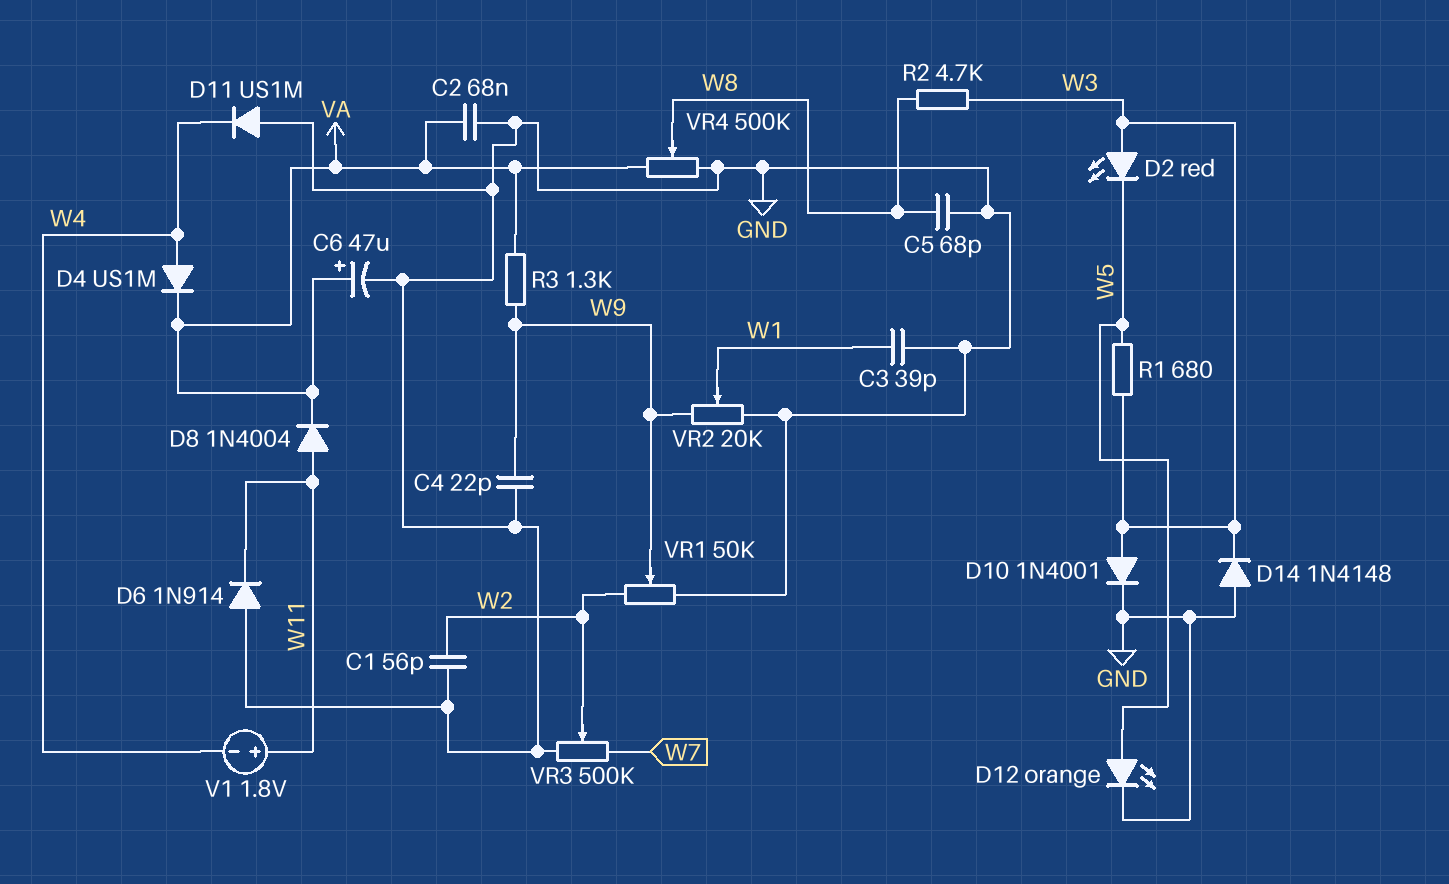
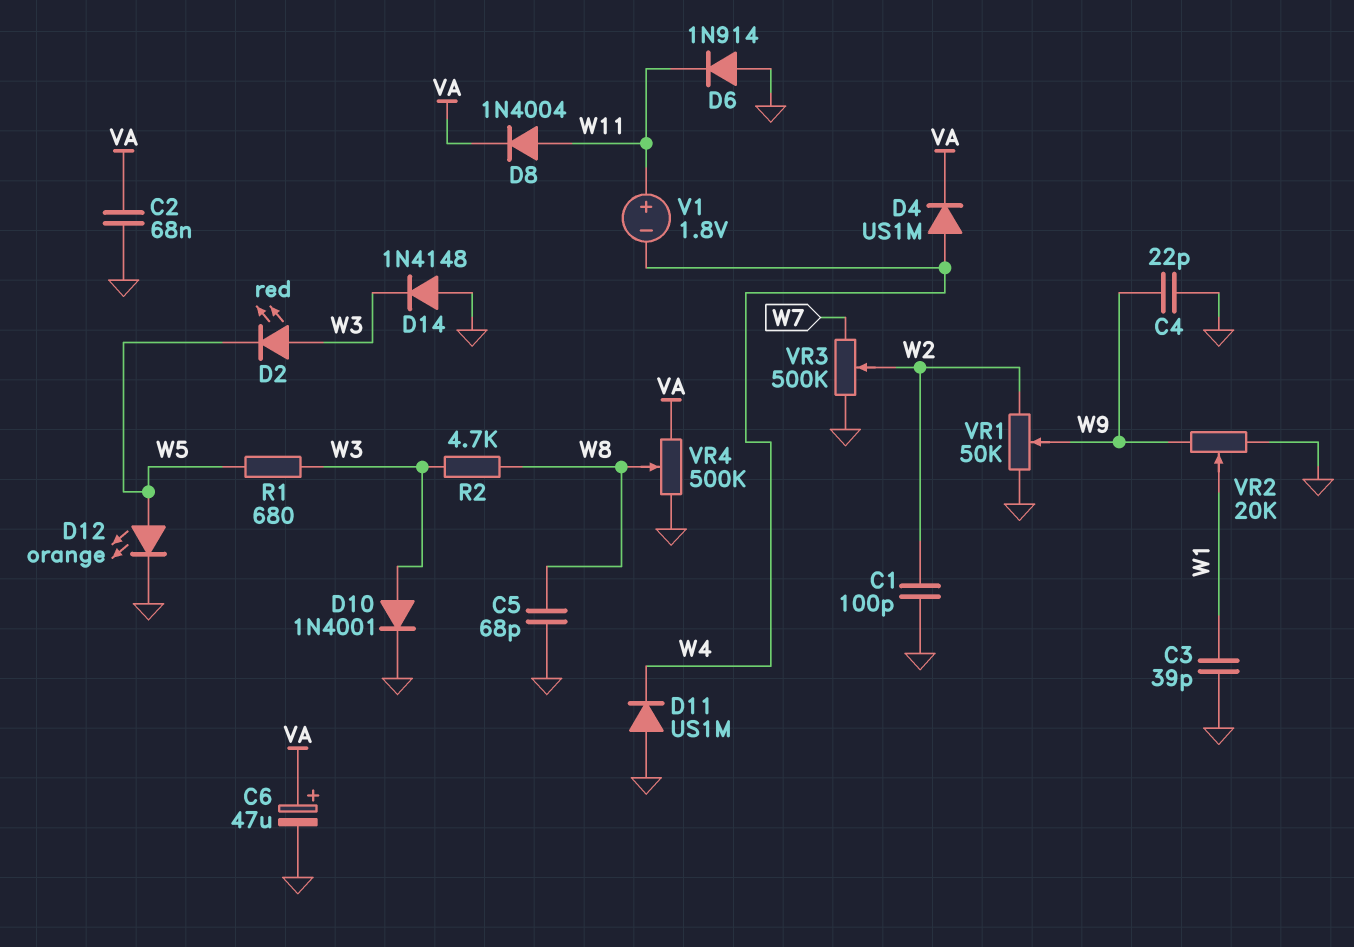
C1: 56pF (GND, W2) -> 100pF (GND, W2)
R3: 1.3k (VA, W9) -> none

